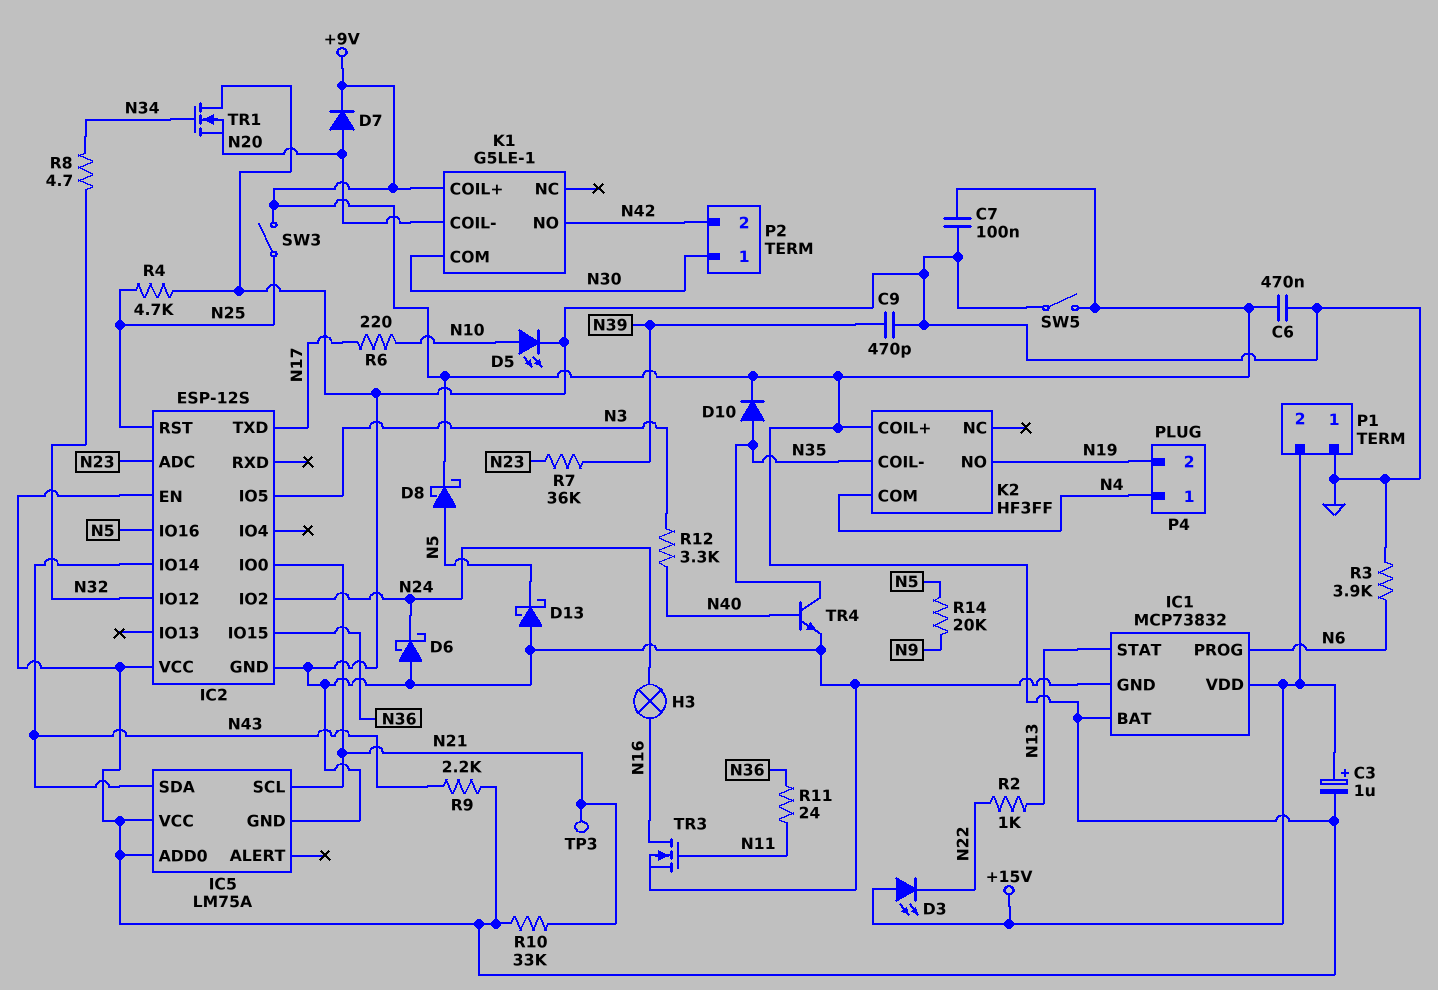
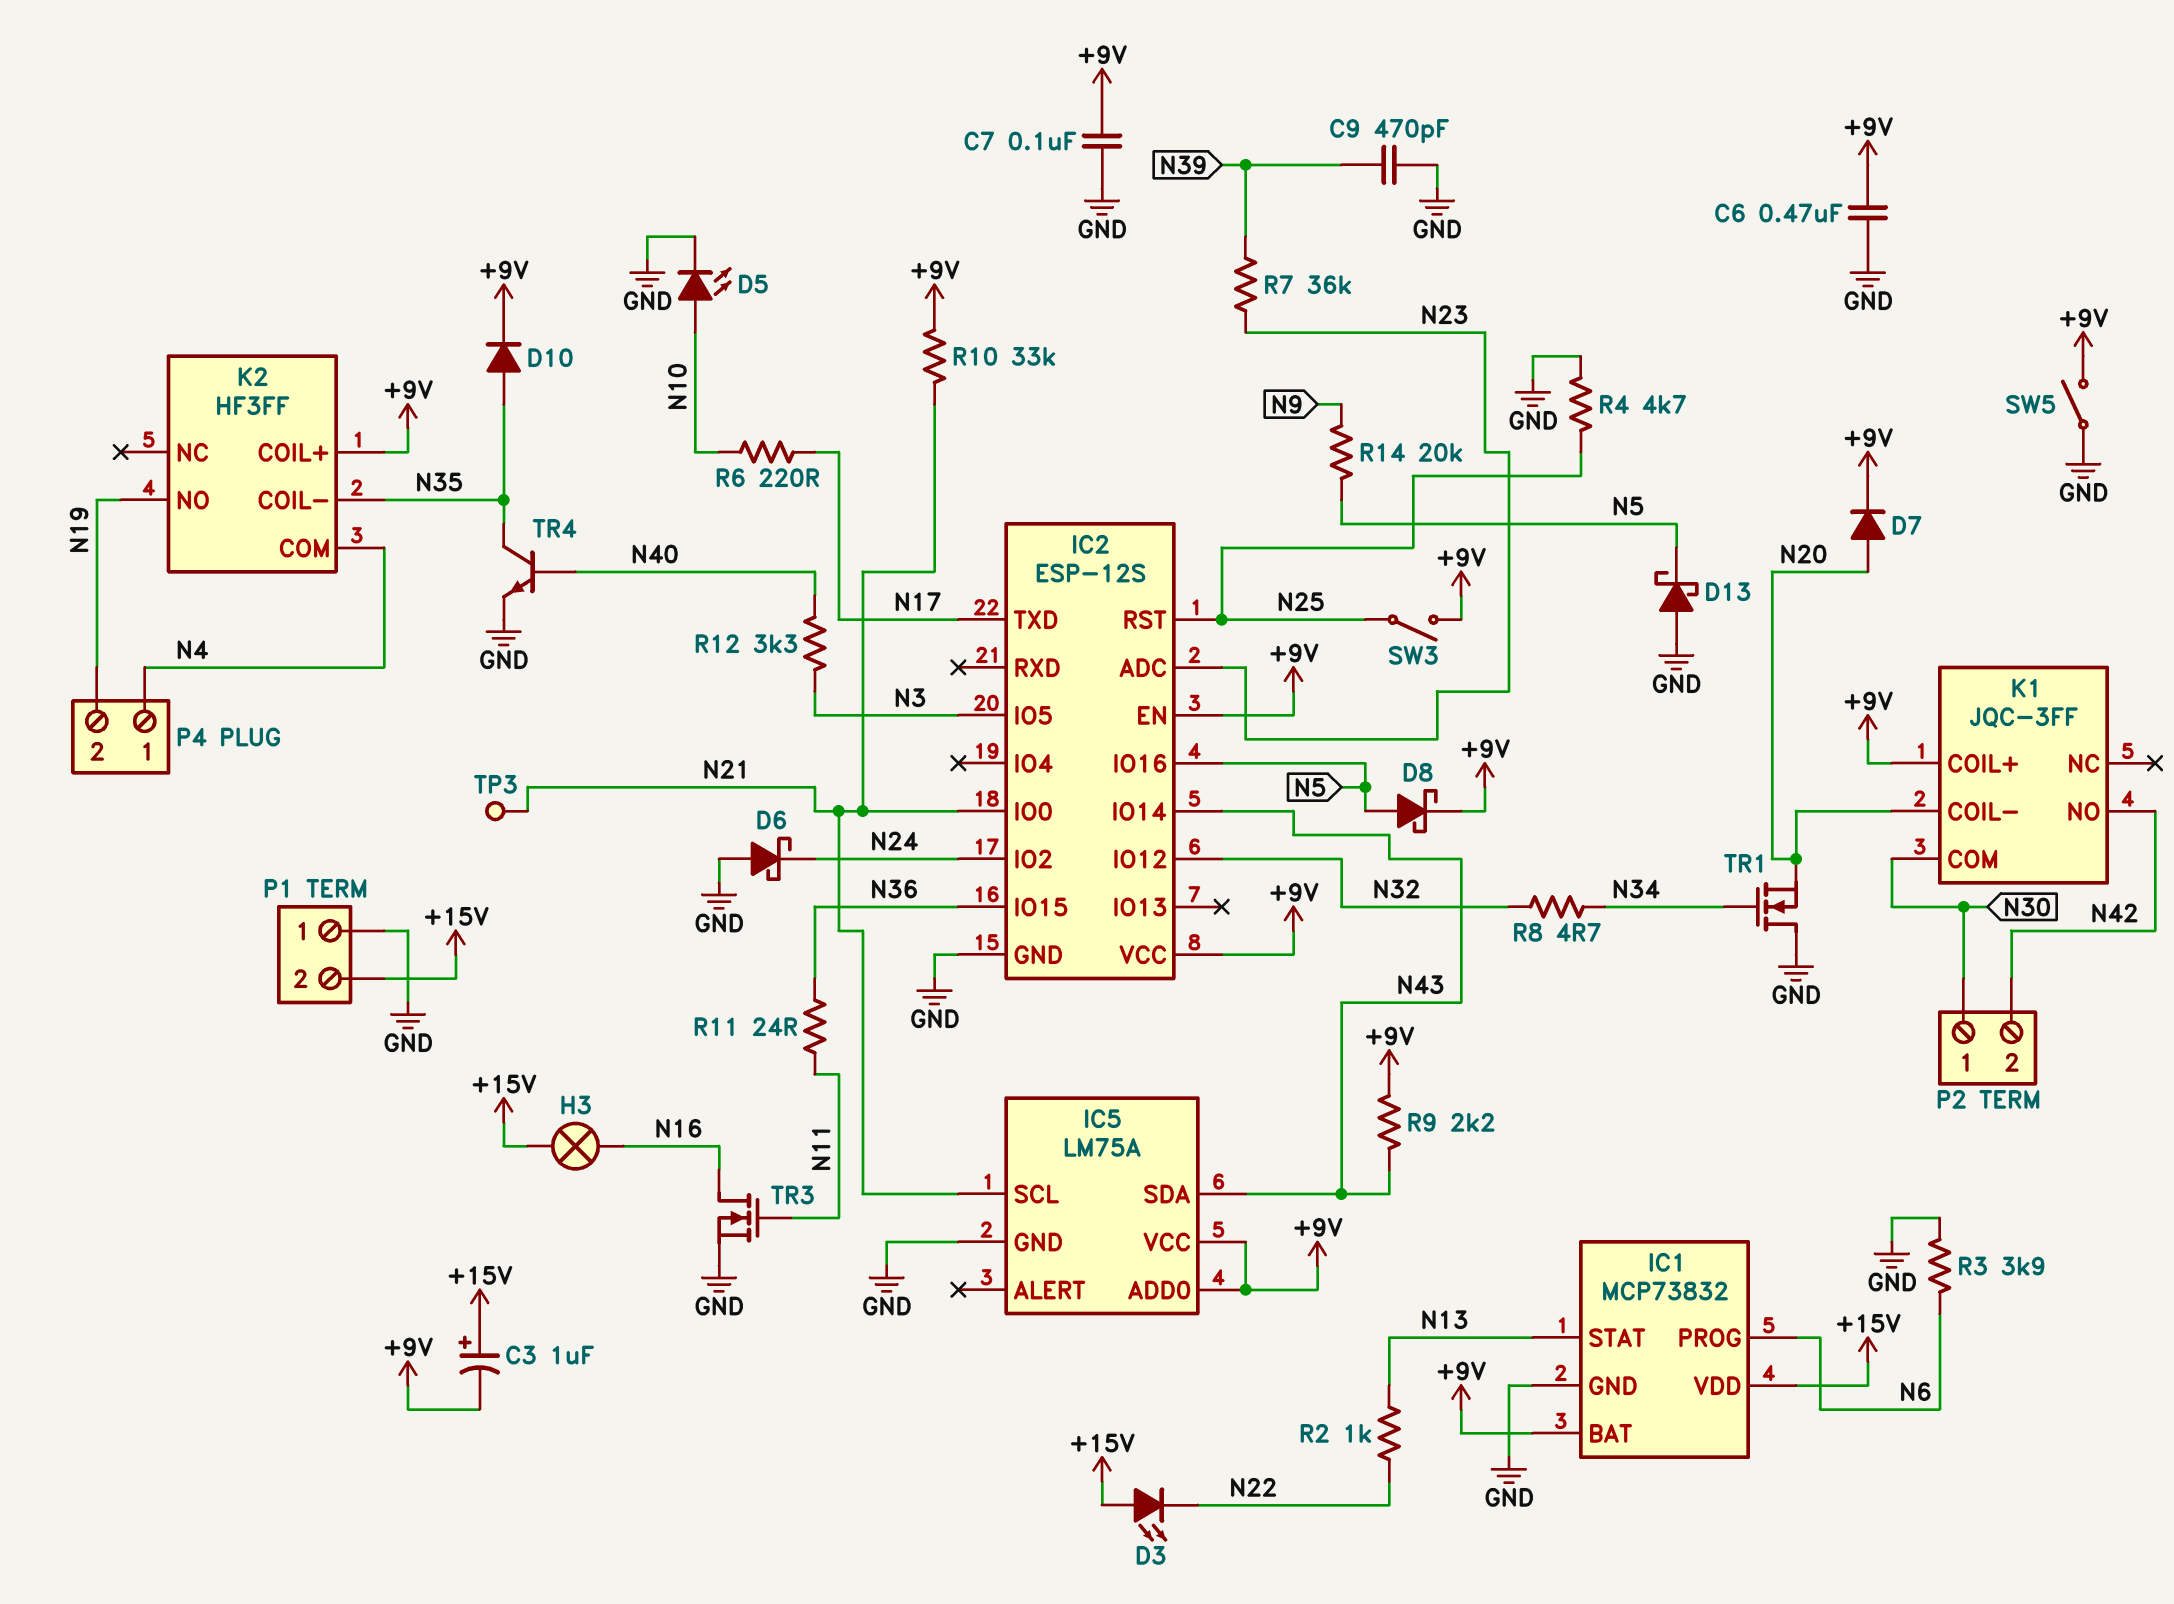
H3: lamp (N16, N24) -> lamp (+15V, N16)
K1: G5LE-1 -> JQC-3FF

